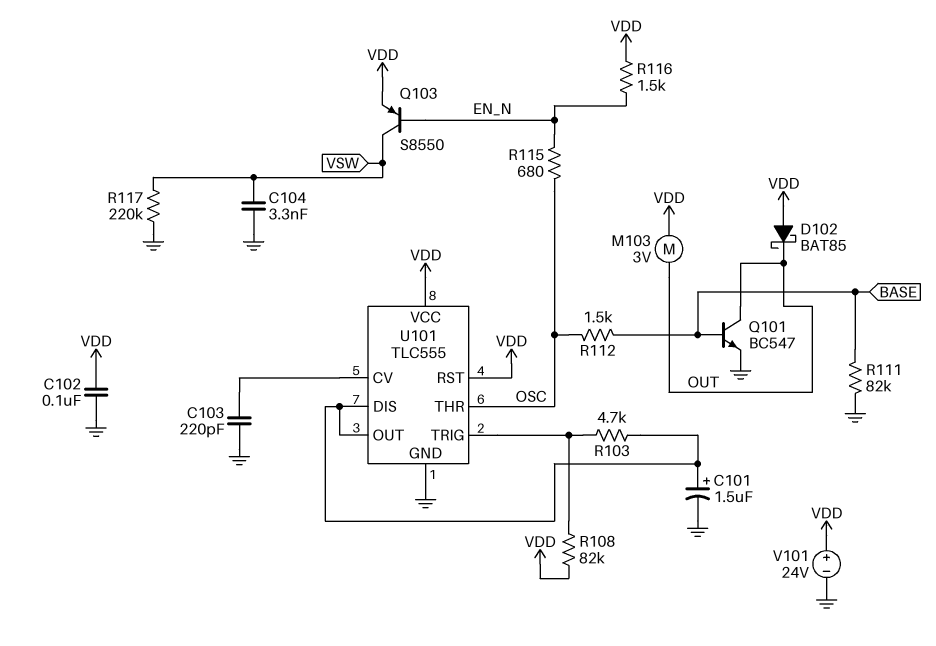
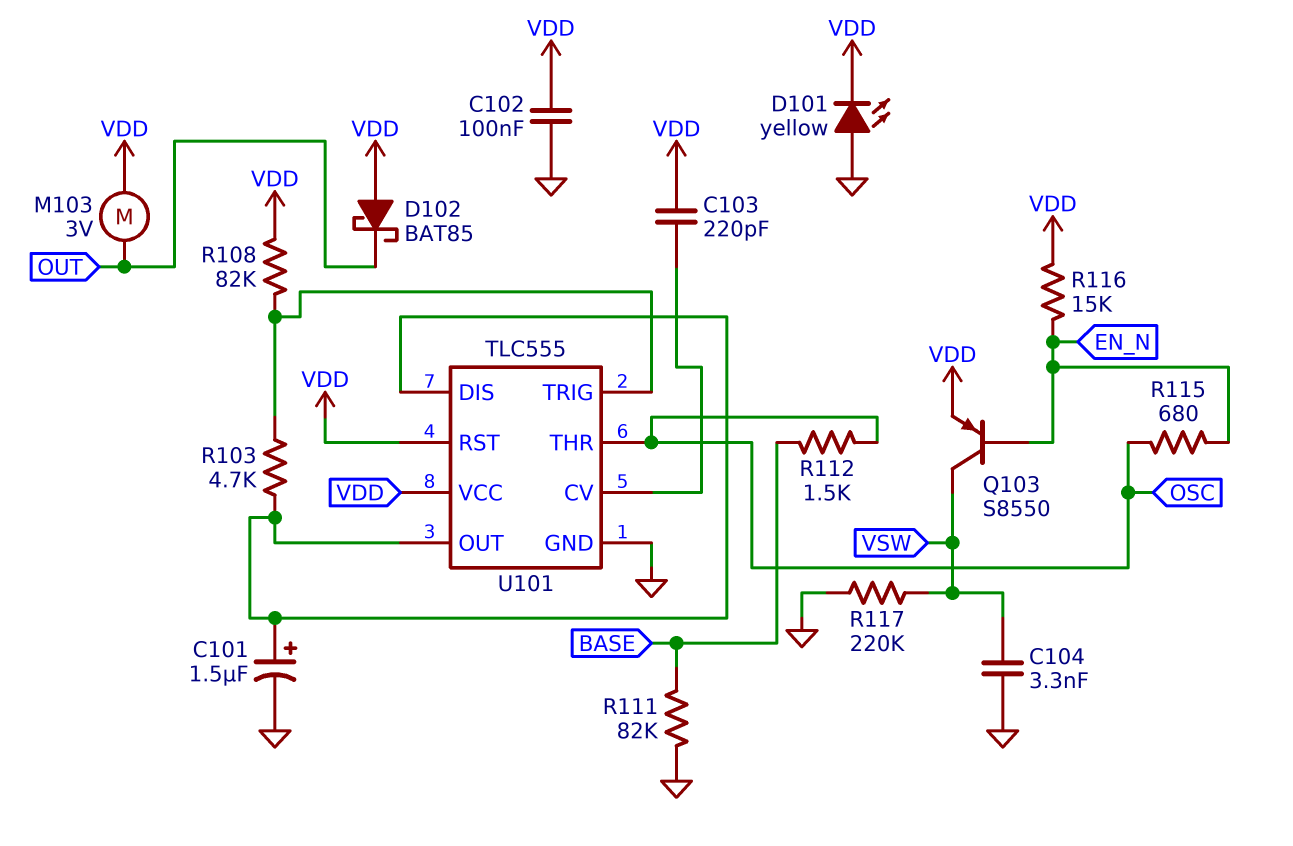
C103: 220pF (GND, U101/CV) -> 220pF (U101/CV, VDD)
D101: none -> LED yellow (A GND, K VDD)
Q101: NPN BC547 (B BASE, C OUT, E GND) -> none
R116: 1.5k (EN_N, VDD) -> 15k (EN_N, VDD)
V101: 24V (plus VDD, minus GND) -> none

